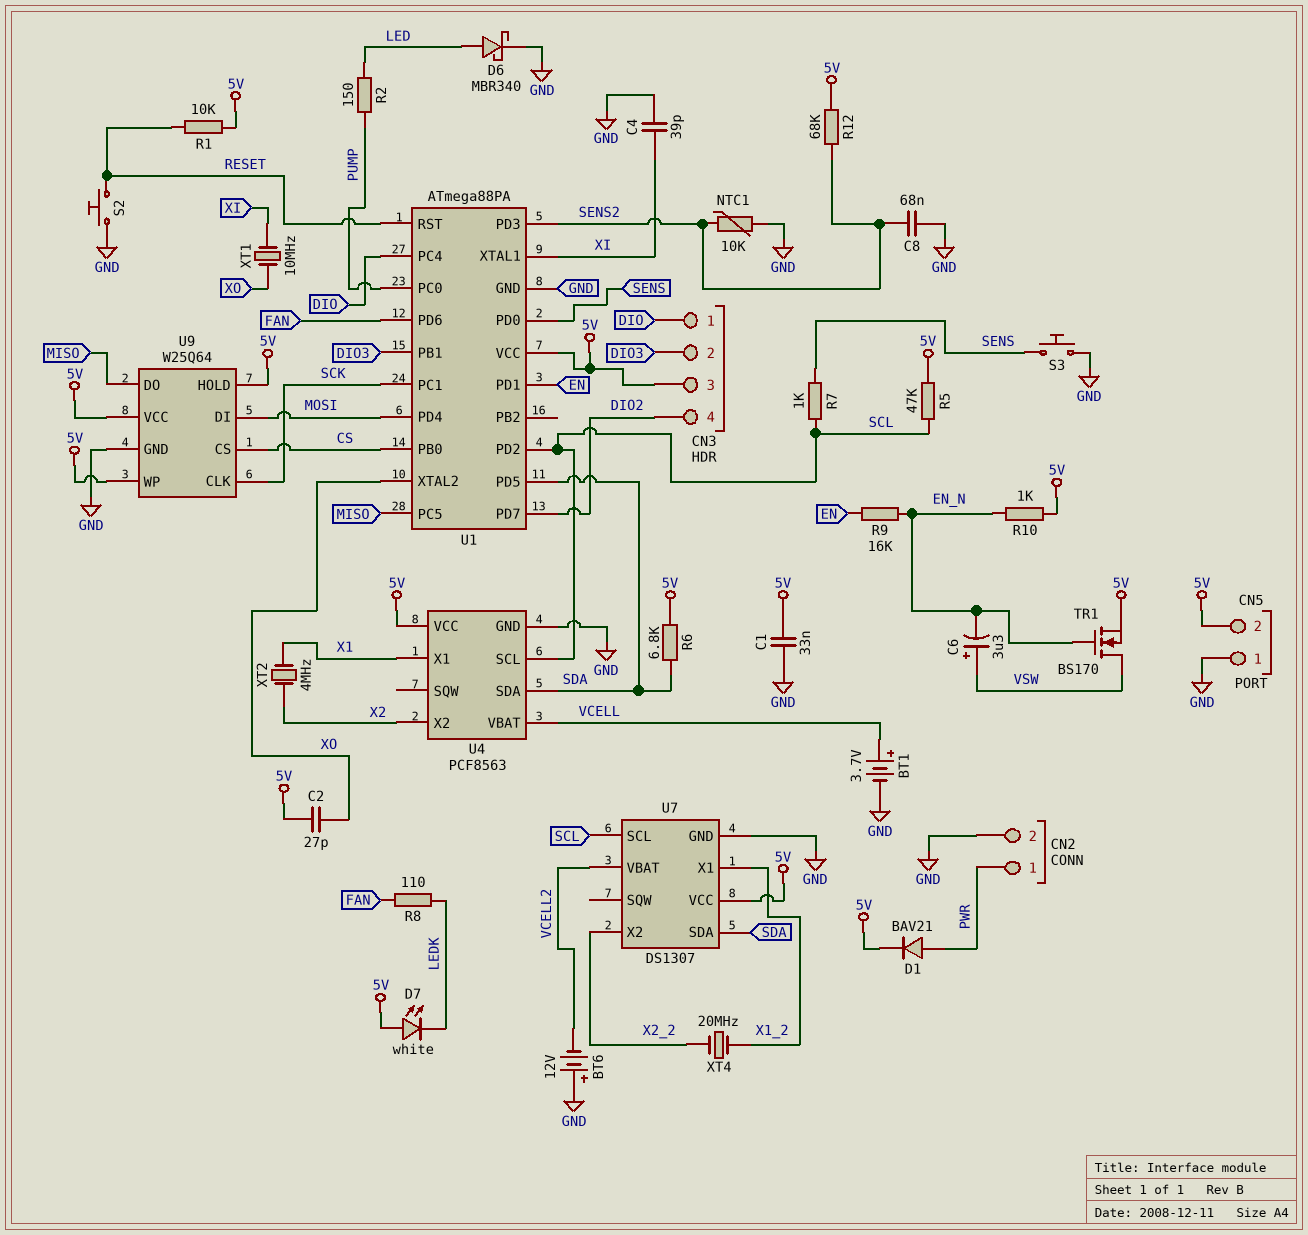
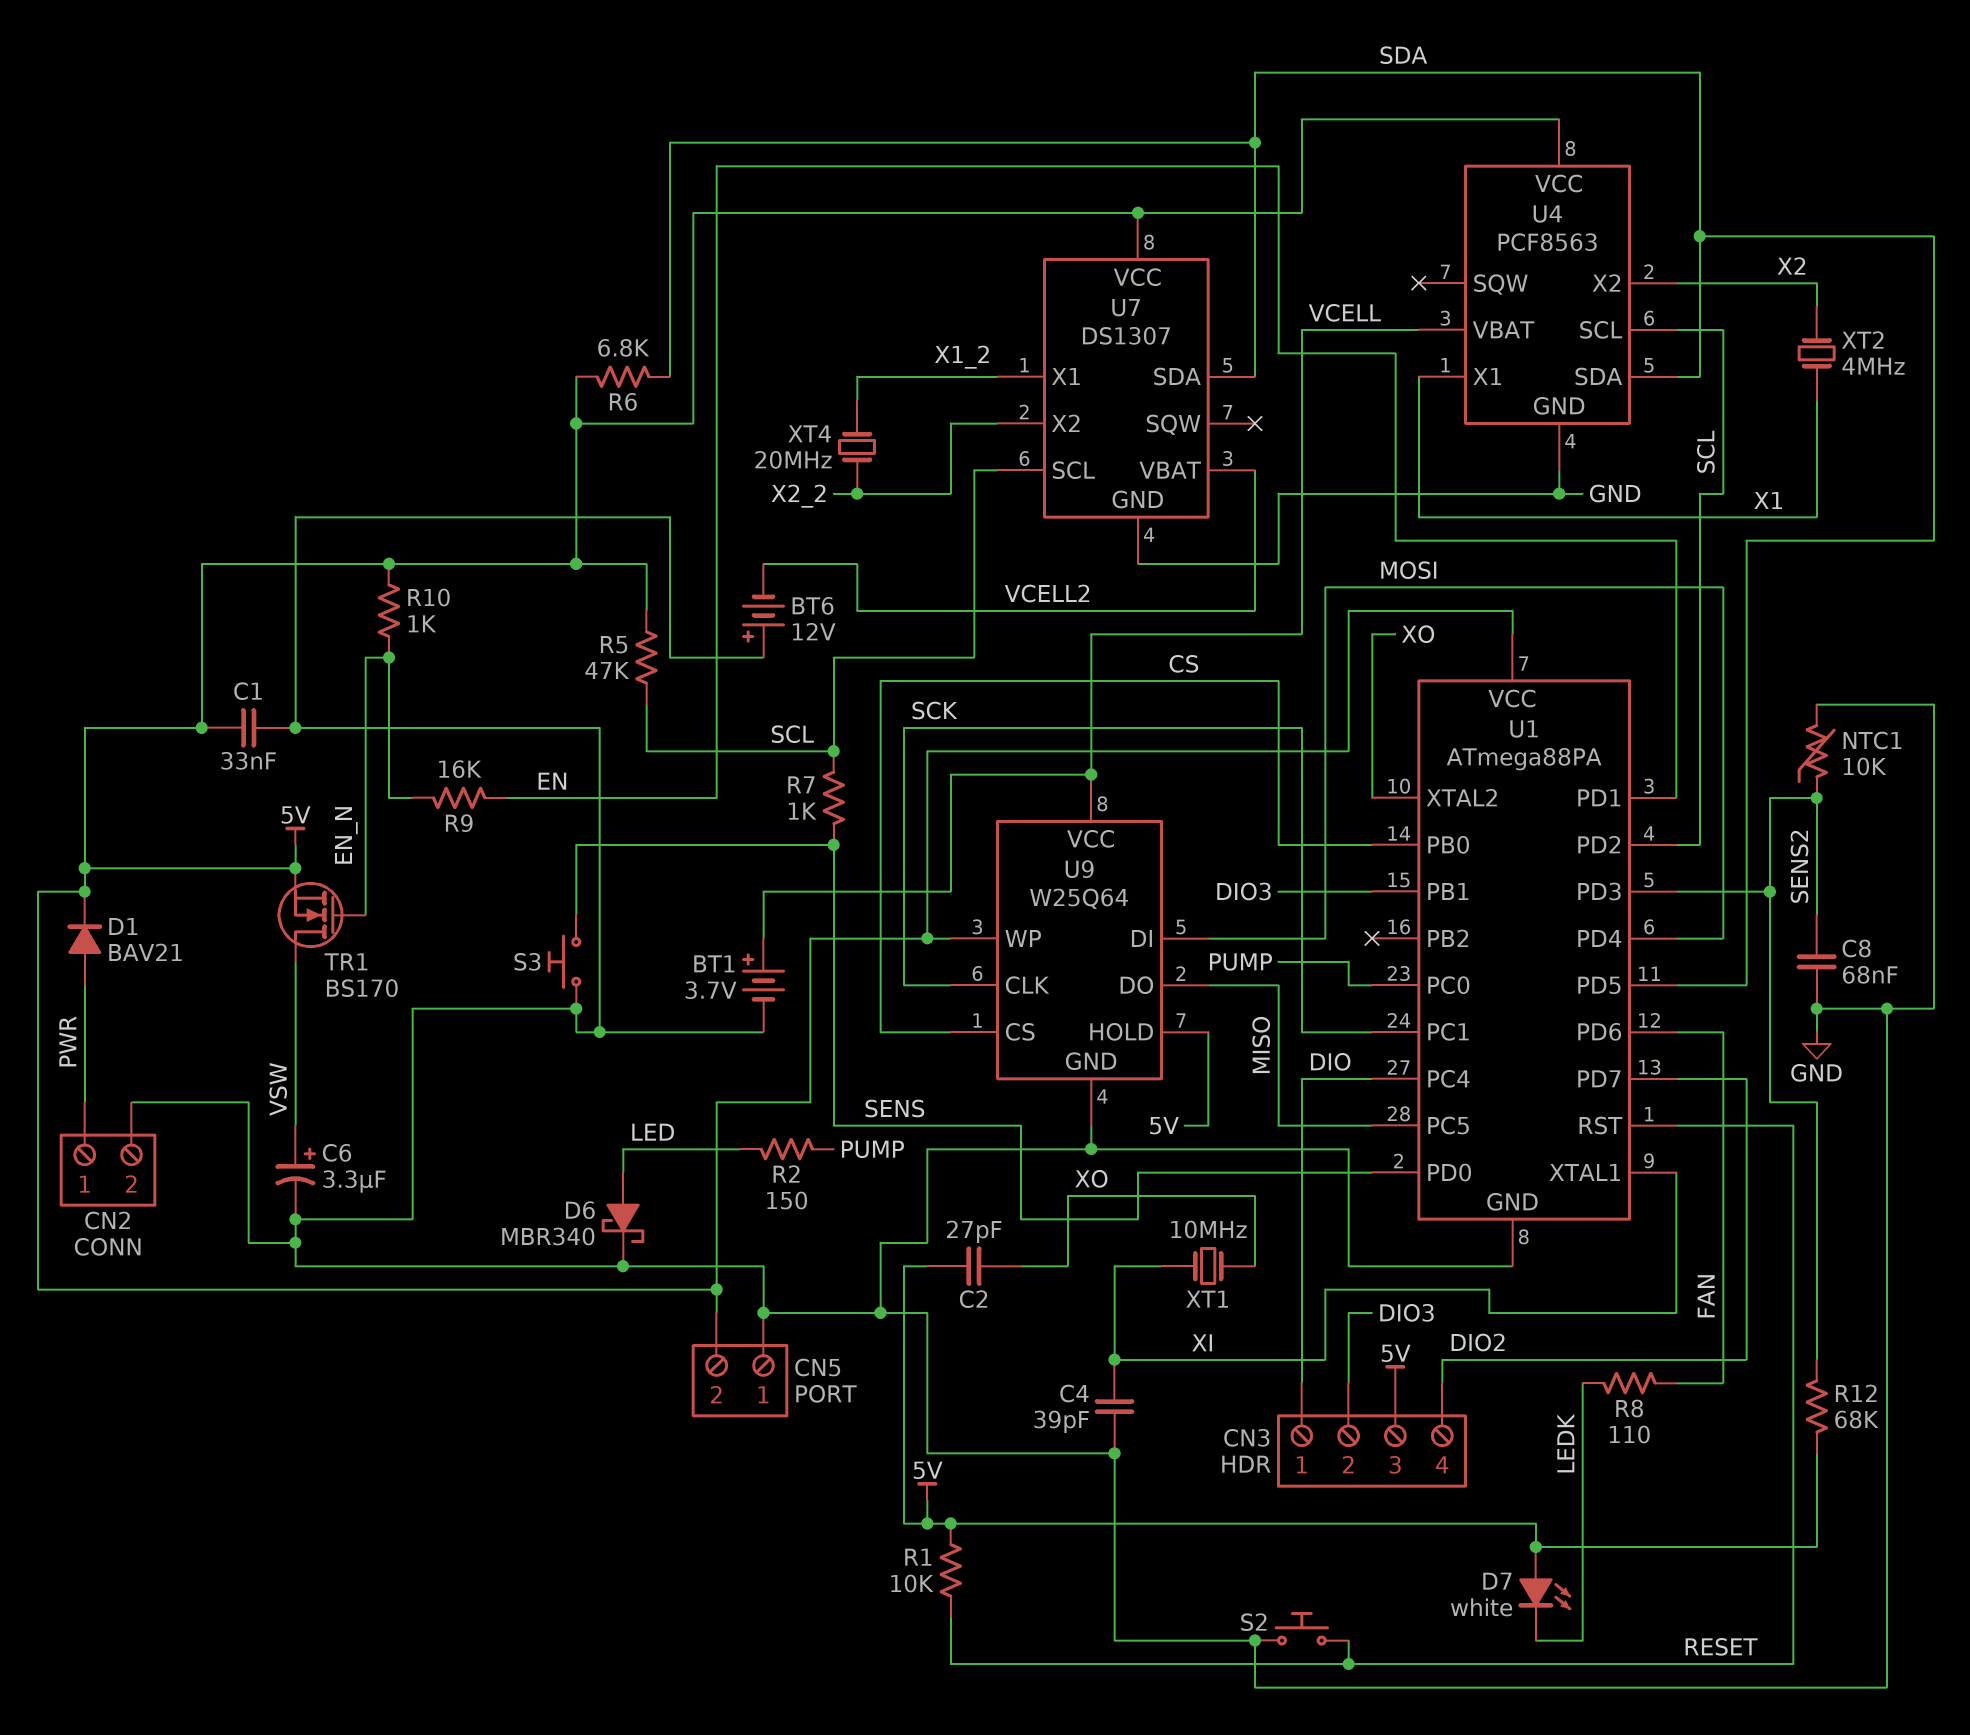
C6: 3.3uF (plus VSW, minus EN_N) -> 3.3uF (plus VSW, minus GND)
U9 pin VCC: 5V -> VCELL

